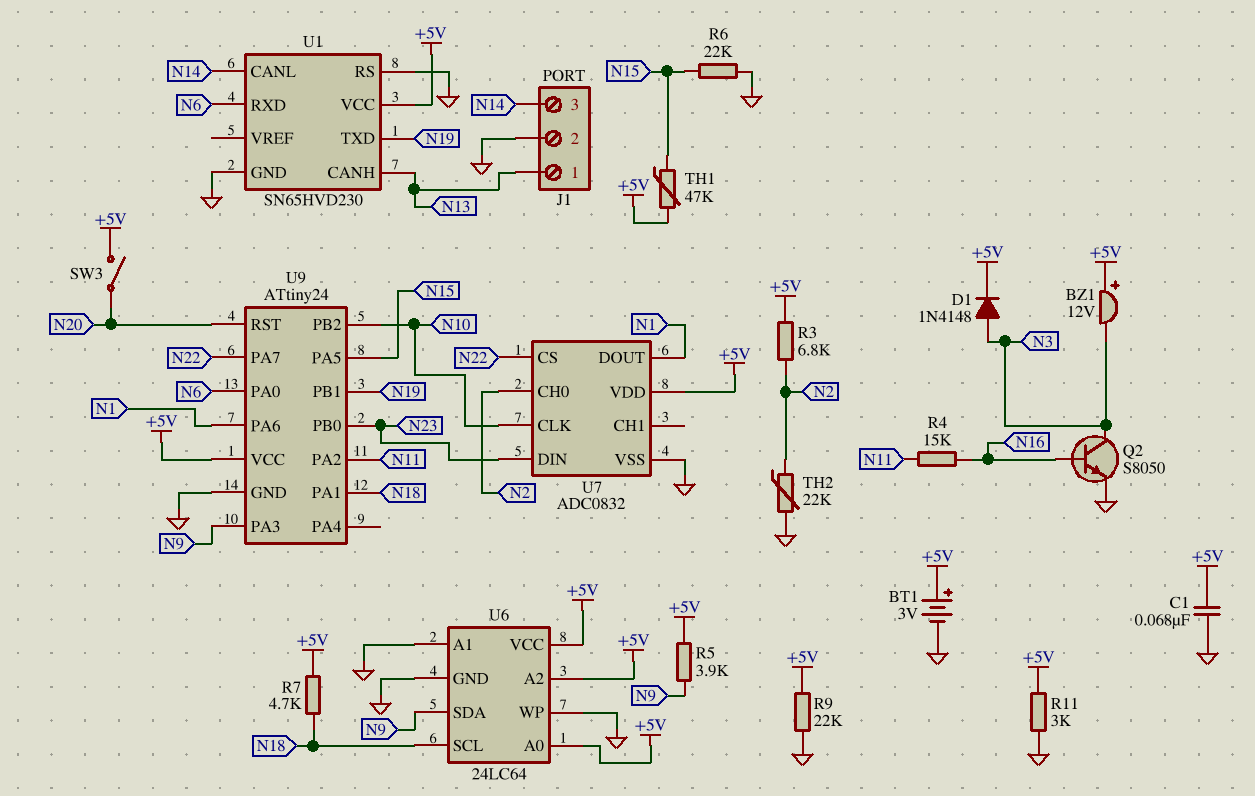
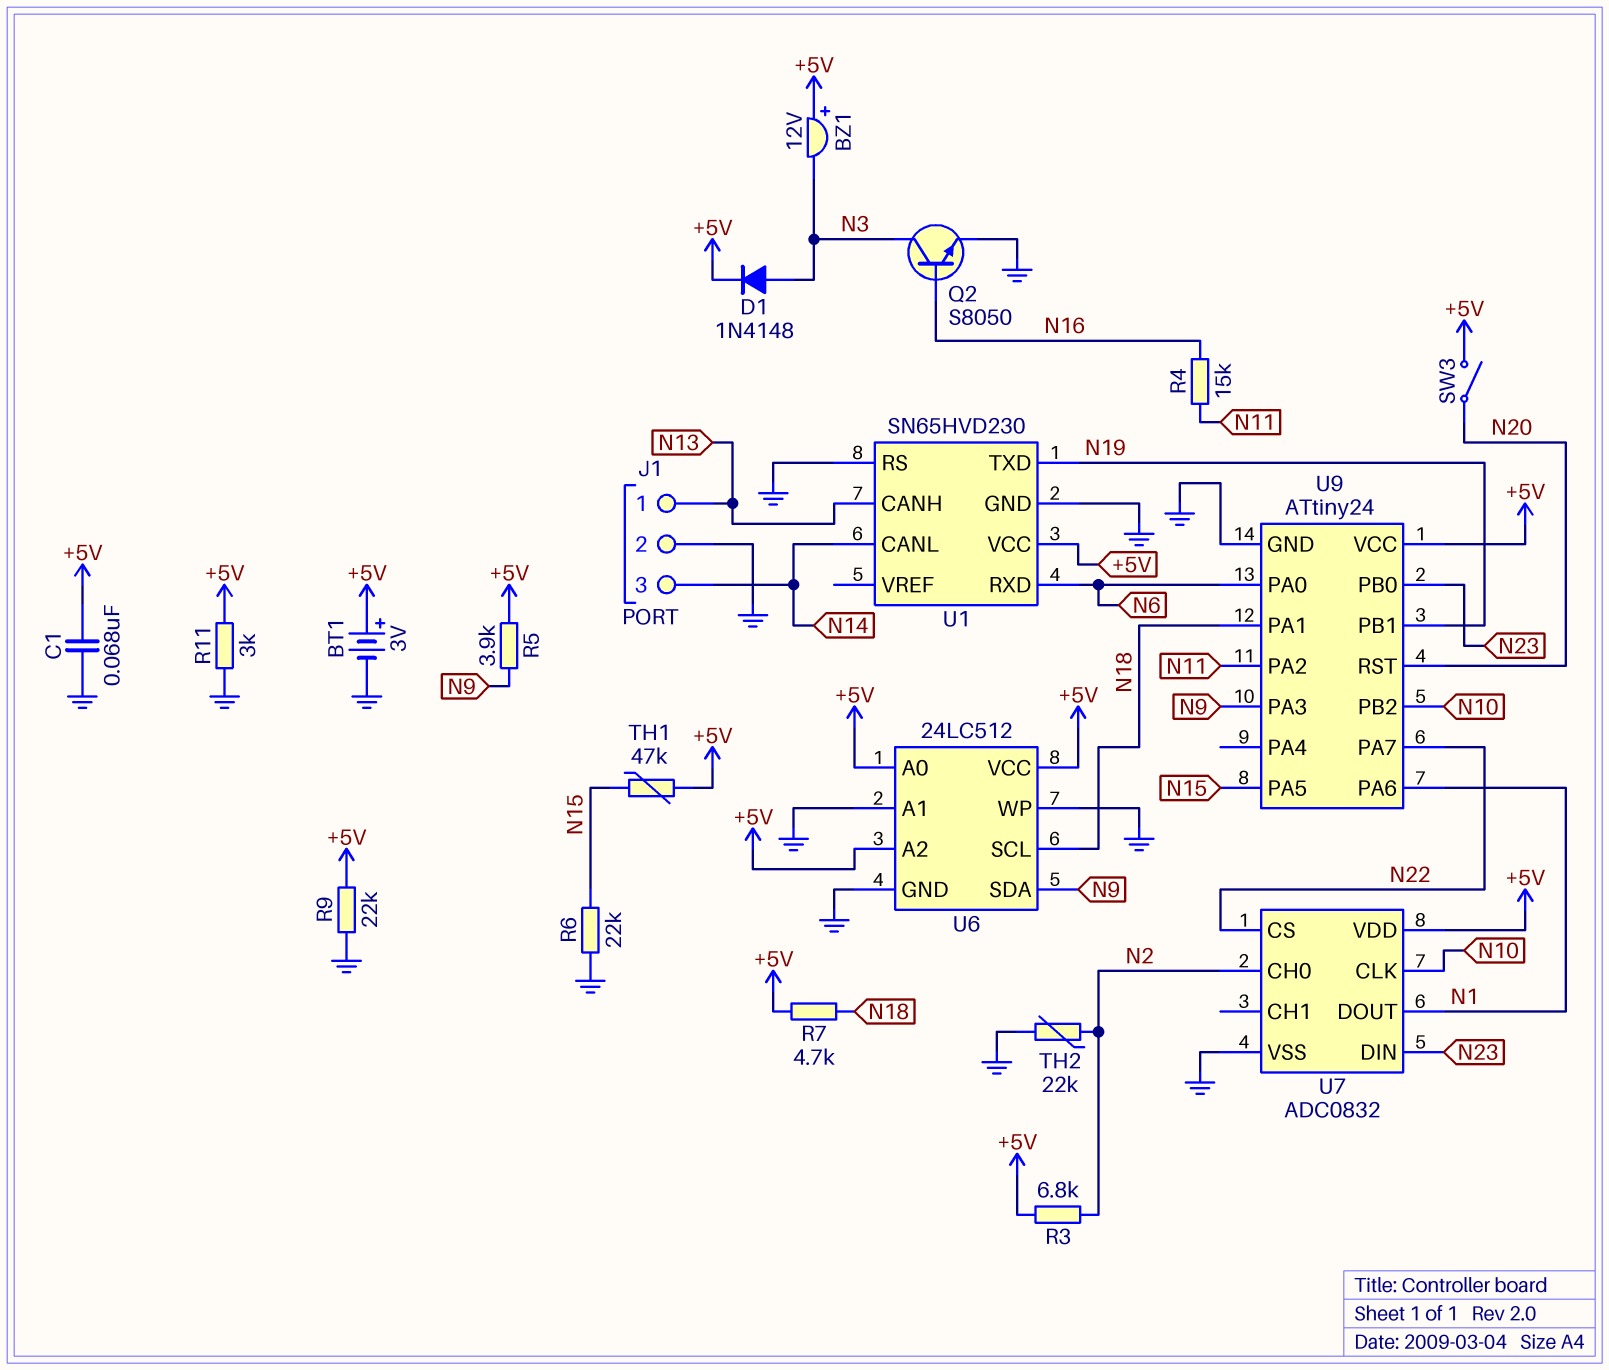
U6: 24LC64 -> 24LC512

